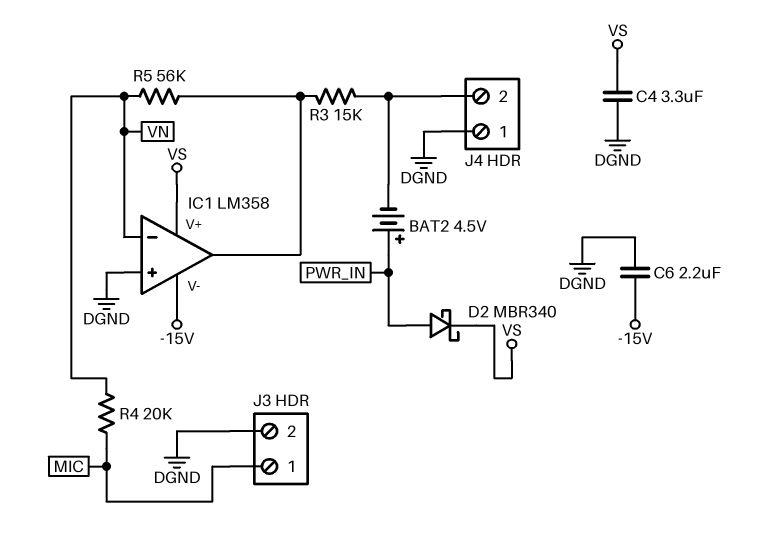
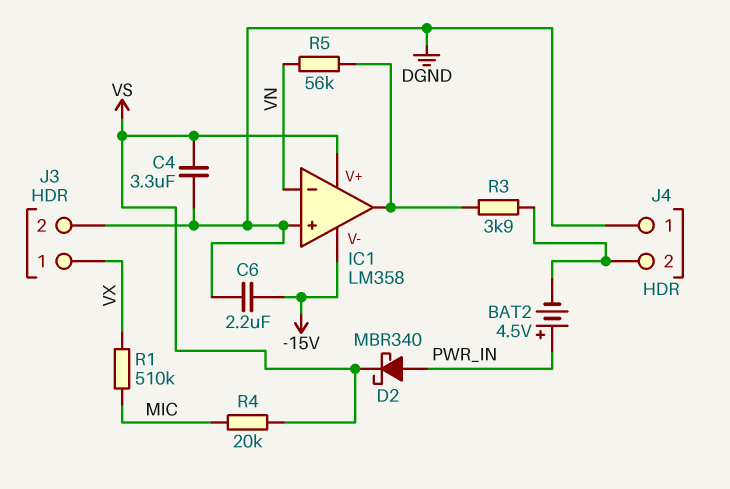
J3 pin 1: MIC -> VX
R1: none -> 510k (MIC, VX)
R3: 15k (IC1/out, J4/2) -> 3.9k (IC1/out, J4/2)
R4: 20k (MIC, VN) -> 20k (MIC, VS)

